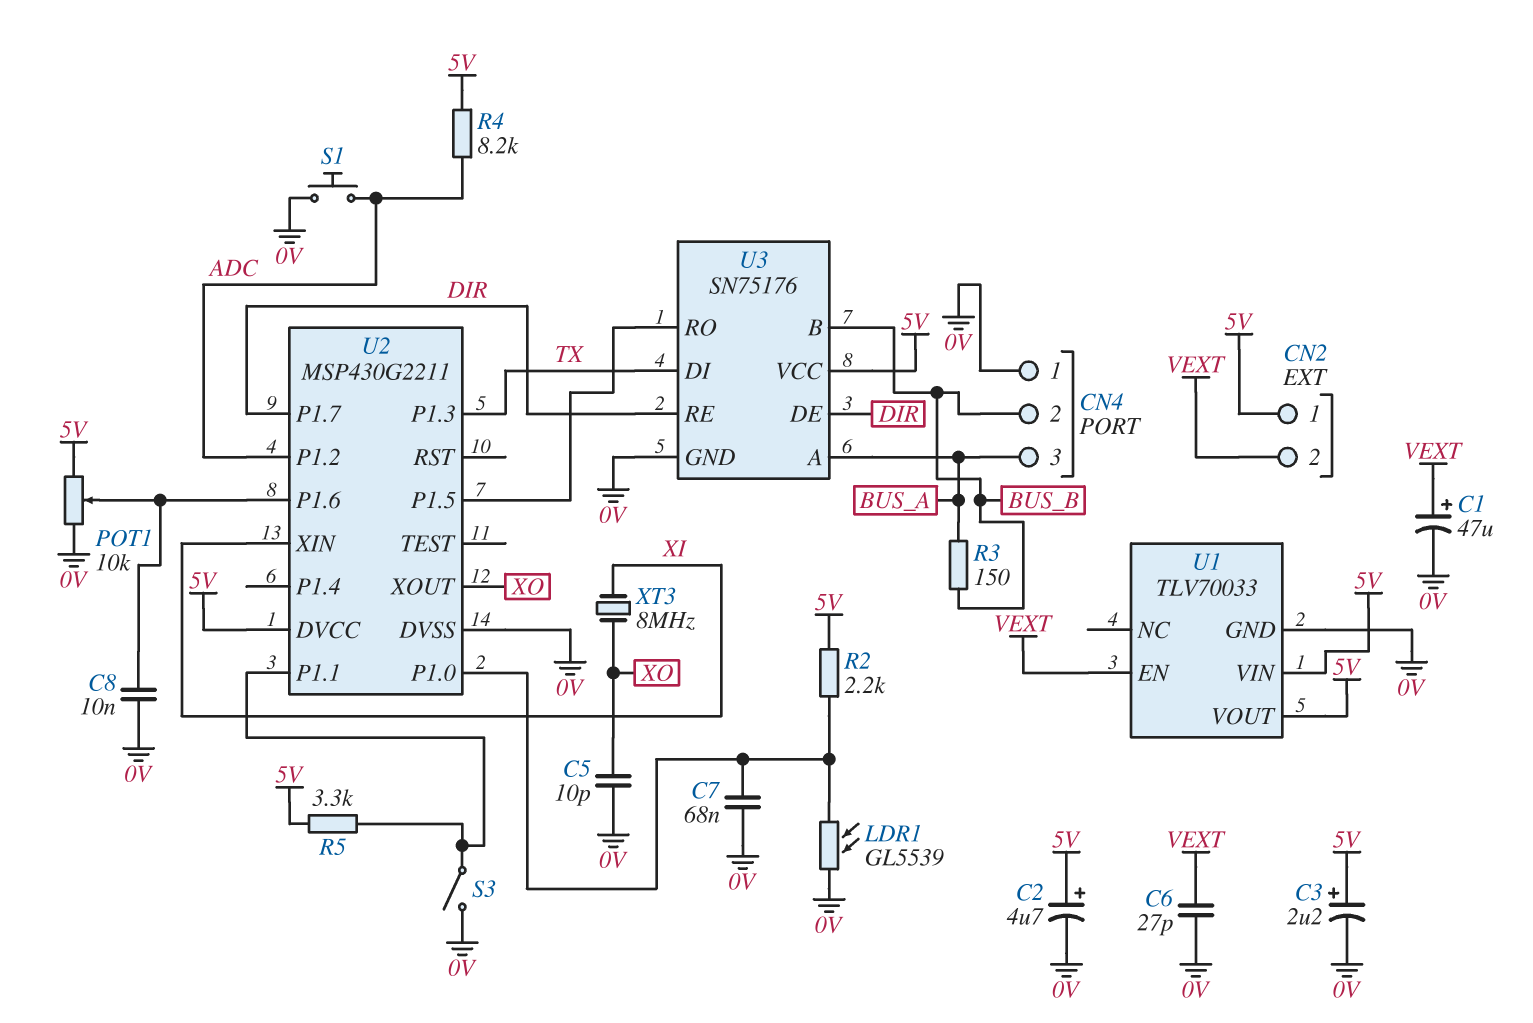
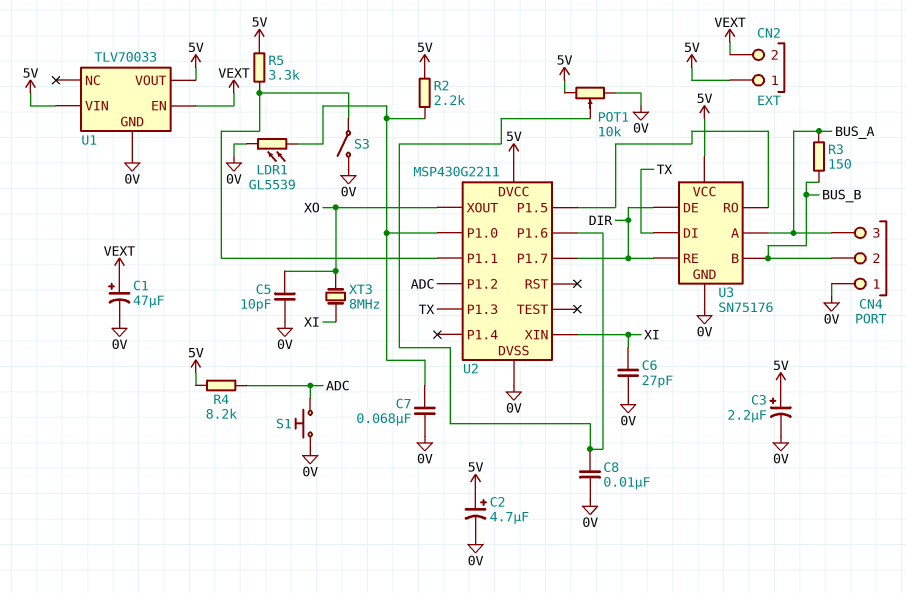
C6: 27pF (0V, VEXT) -> 27pF (0V, XI)

